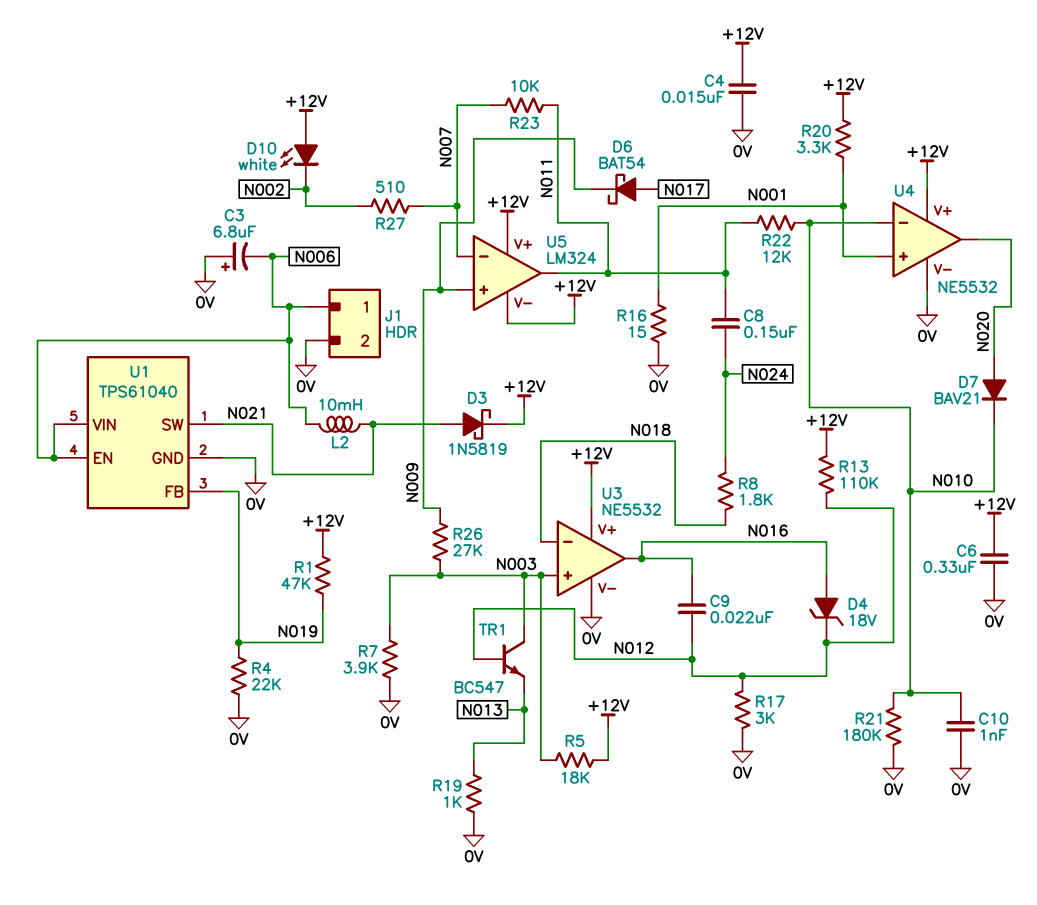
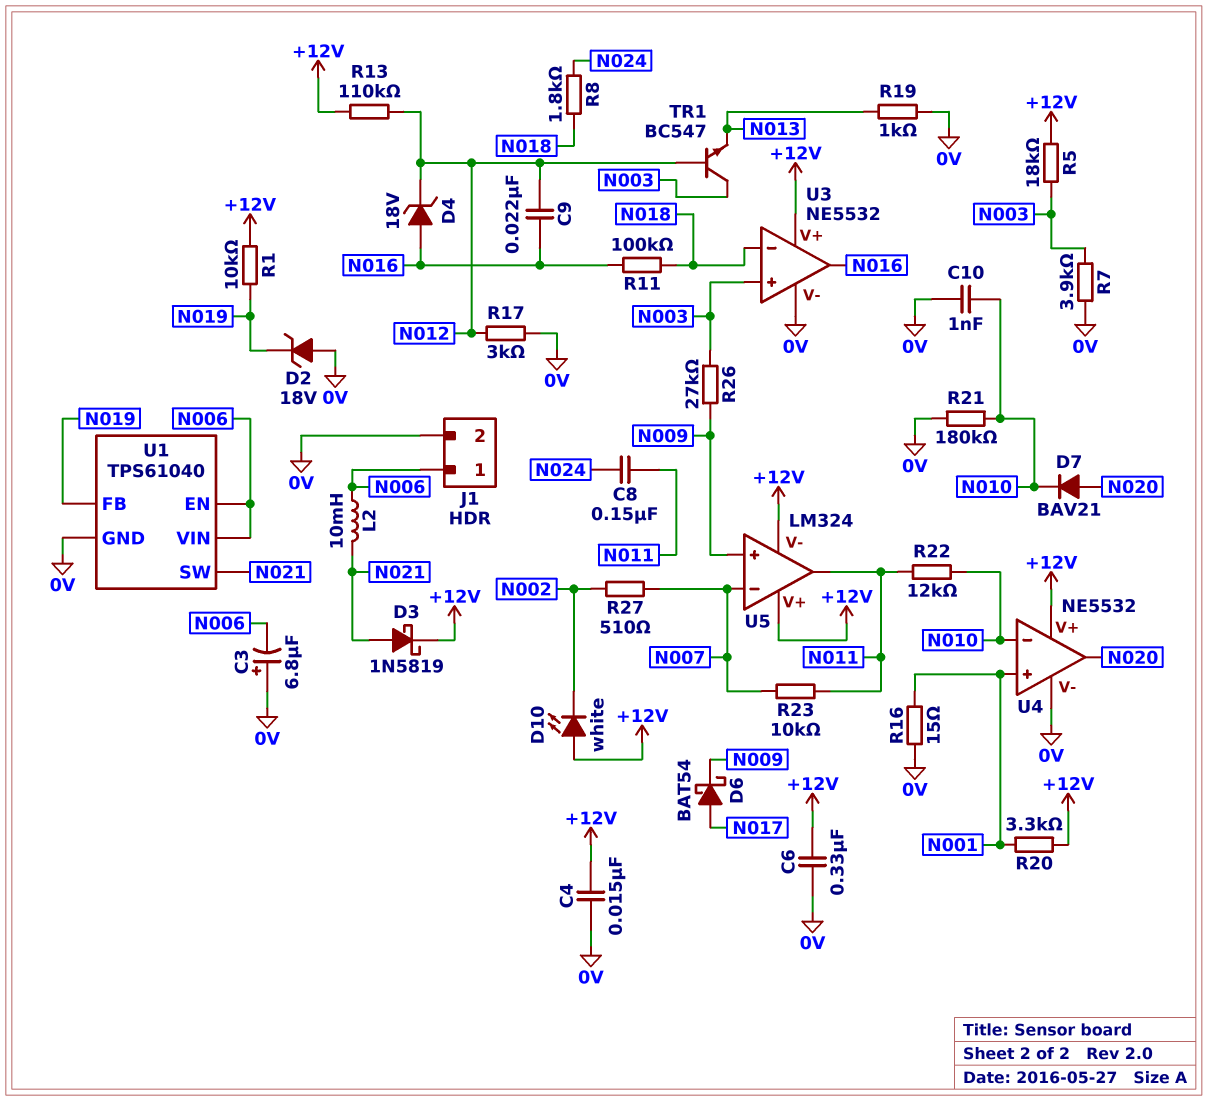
D2: none -> zener 18V (A 0V, K N019)
R1: 47k (+12V, N019) -> 10k (+12V, N019)
R4: 22k (0V, N019) -> none
R11: none -> 100k (N016, N018)

